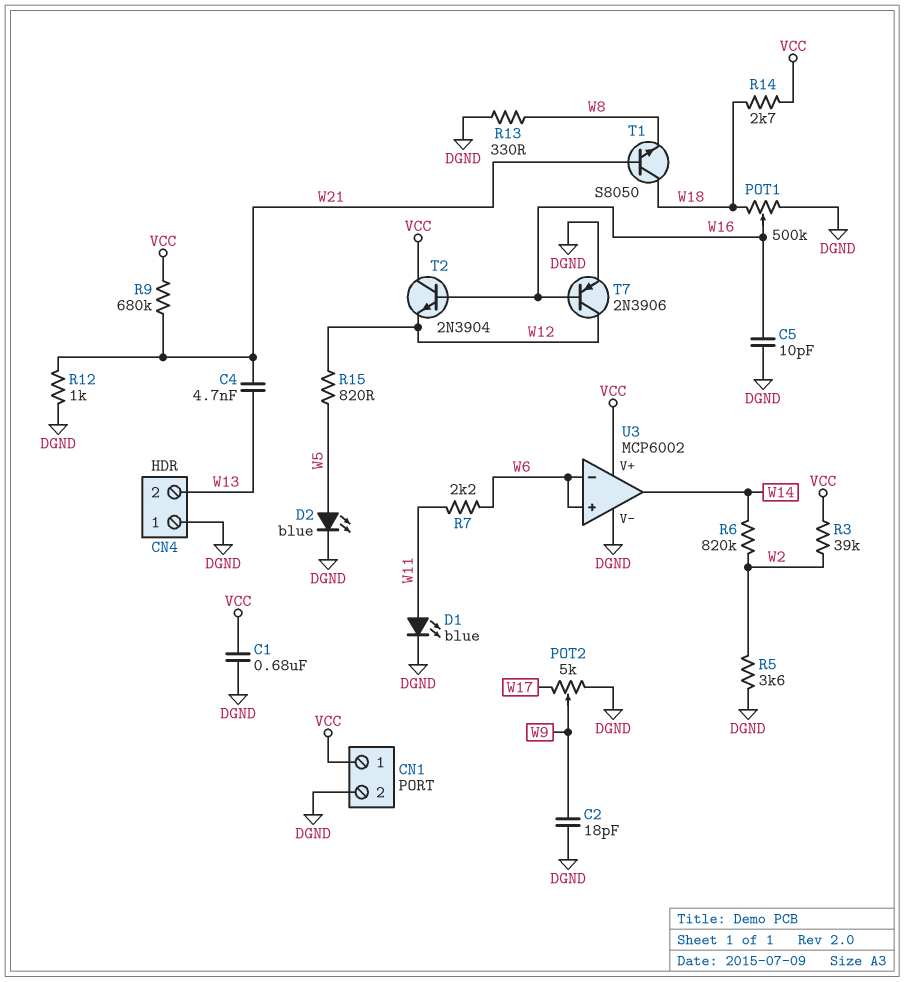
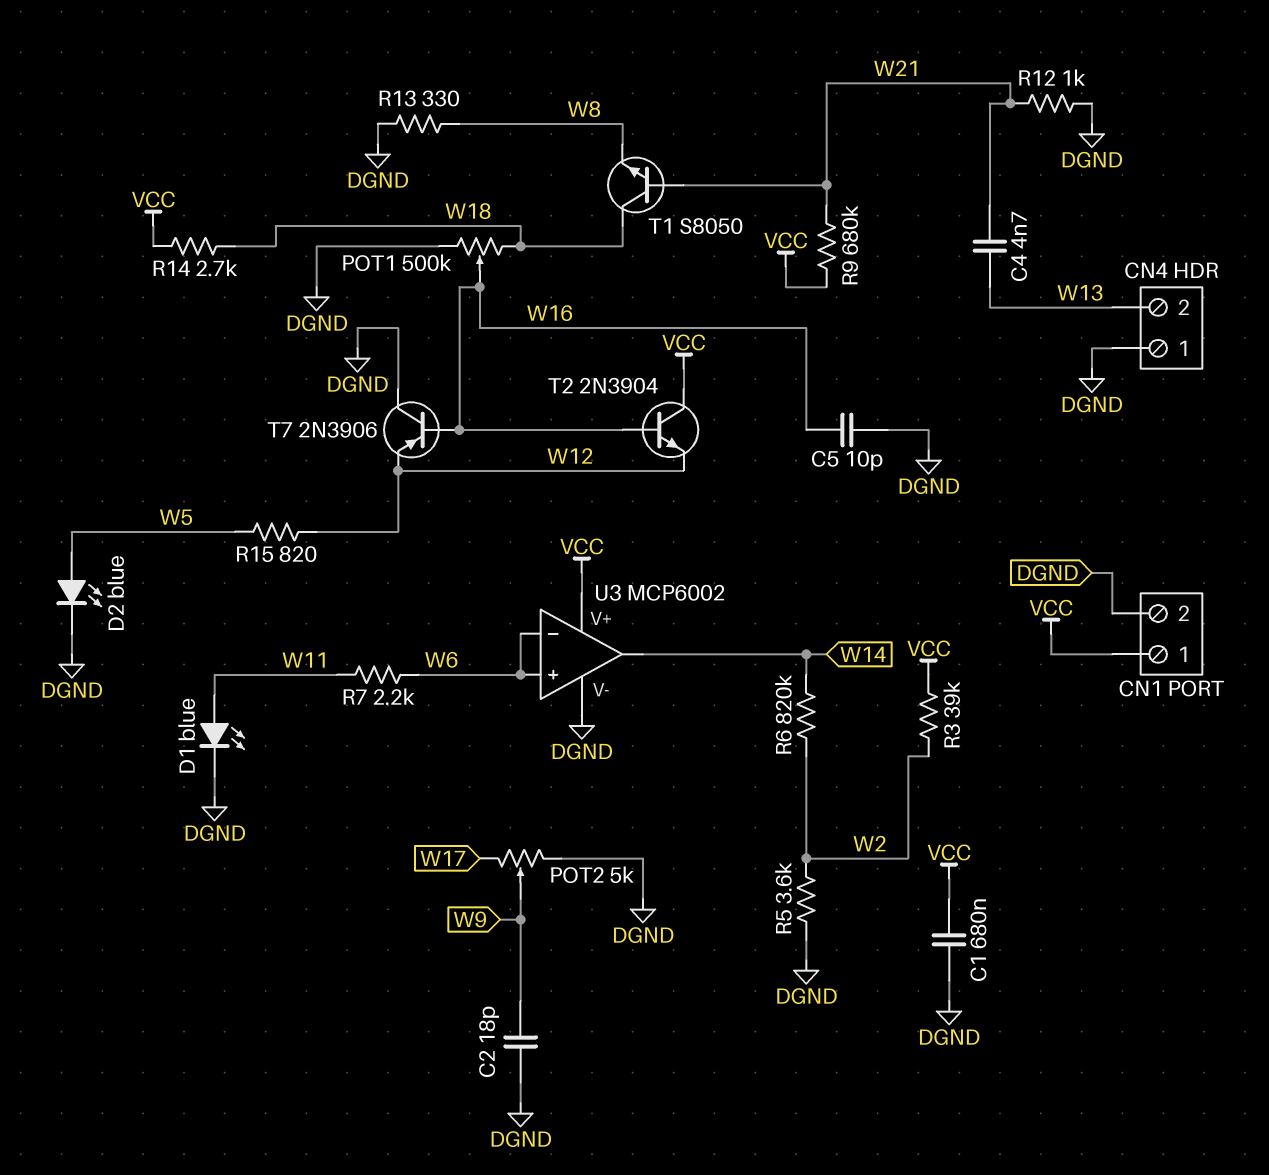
T7: PNP 2N3906 (B W16, C W12, E DGND) -> PNP 2N3906 (B W16, C DGND, E W12)

